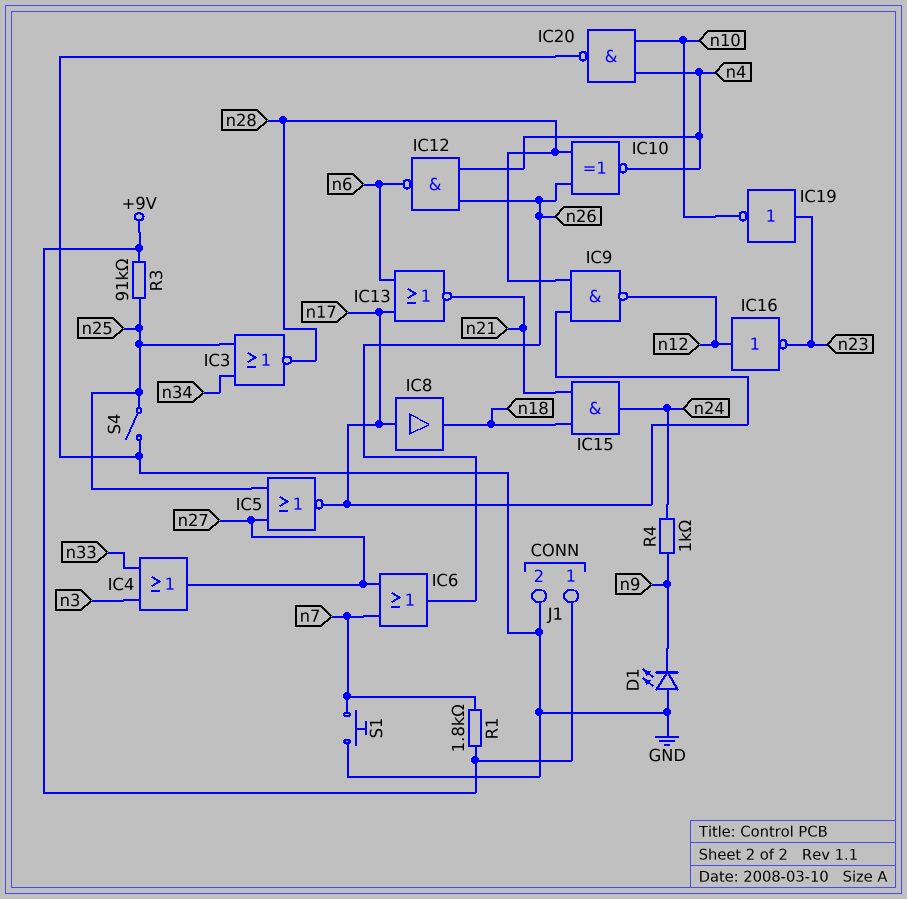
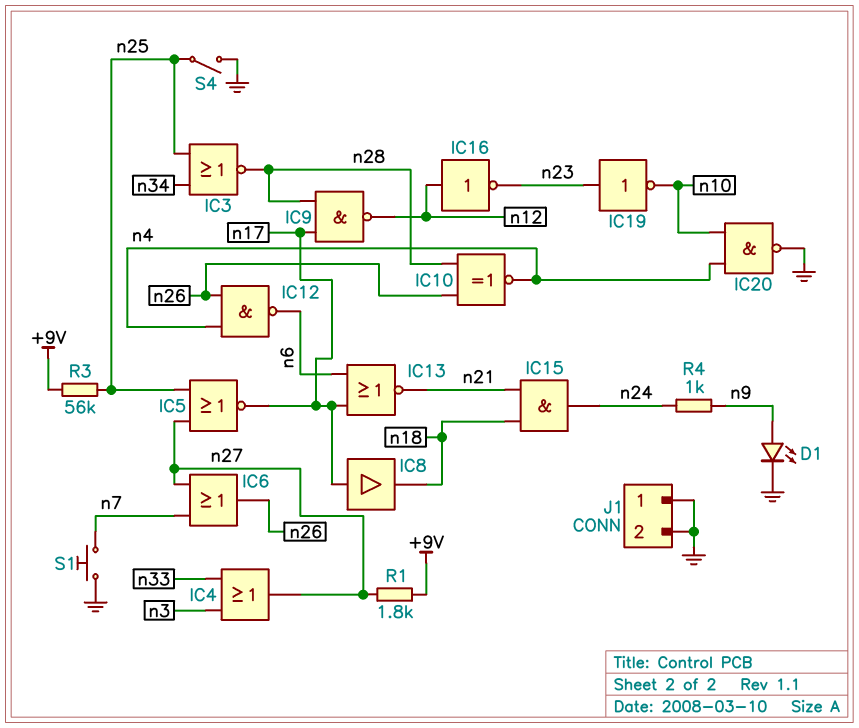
D1: LED (A GND, K n9) -> LED (A n9, K GND)
J1 pin 1: +9V -> GND
R1: 1.8k (+9V, n7) -> 1.8k (+9V, n27)
R3: 91k (+9V, n25) -> 56k (+9V, n25)

